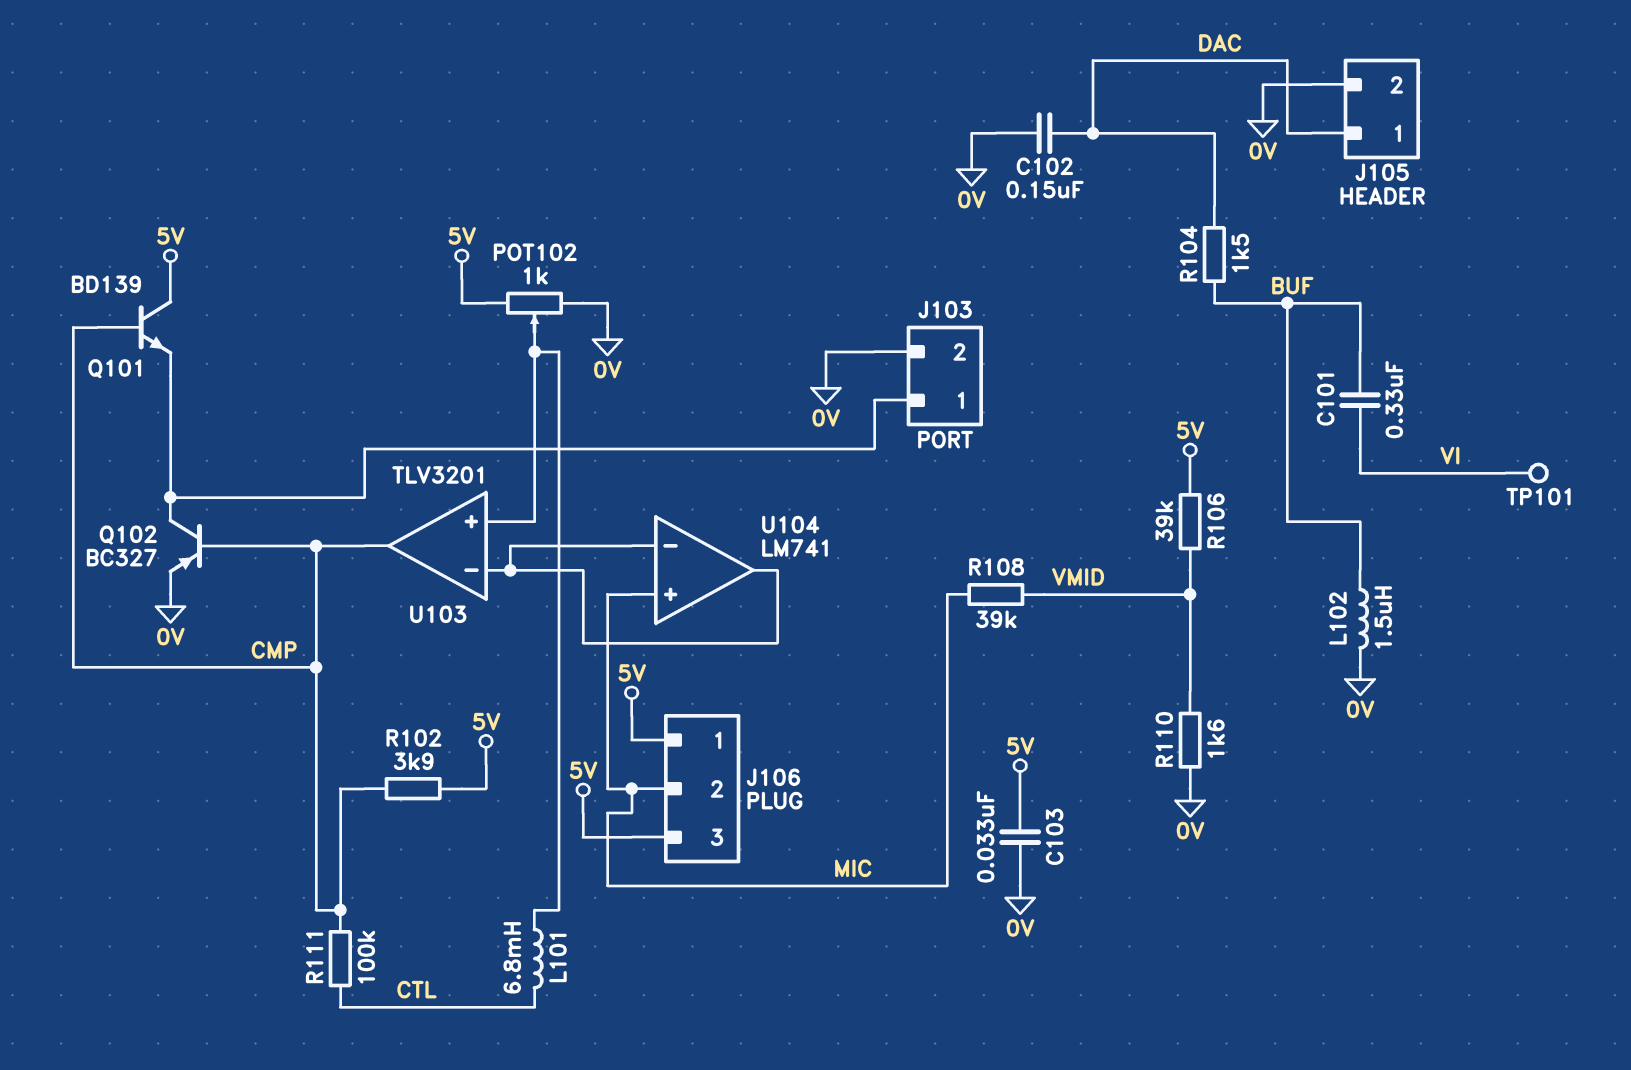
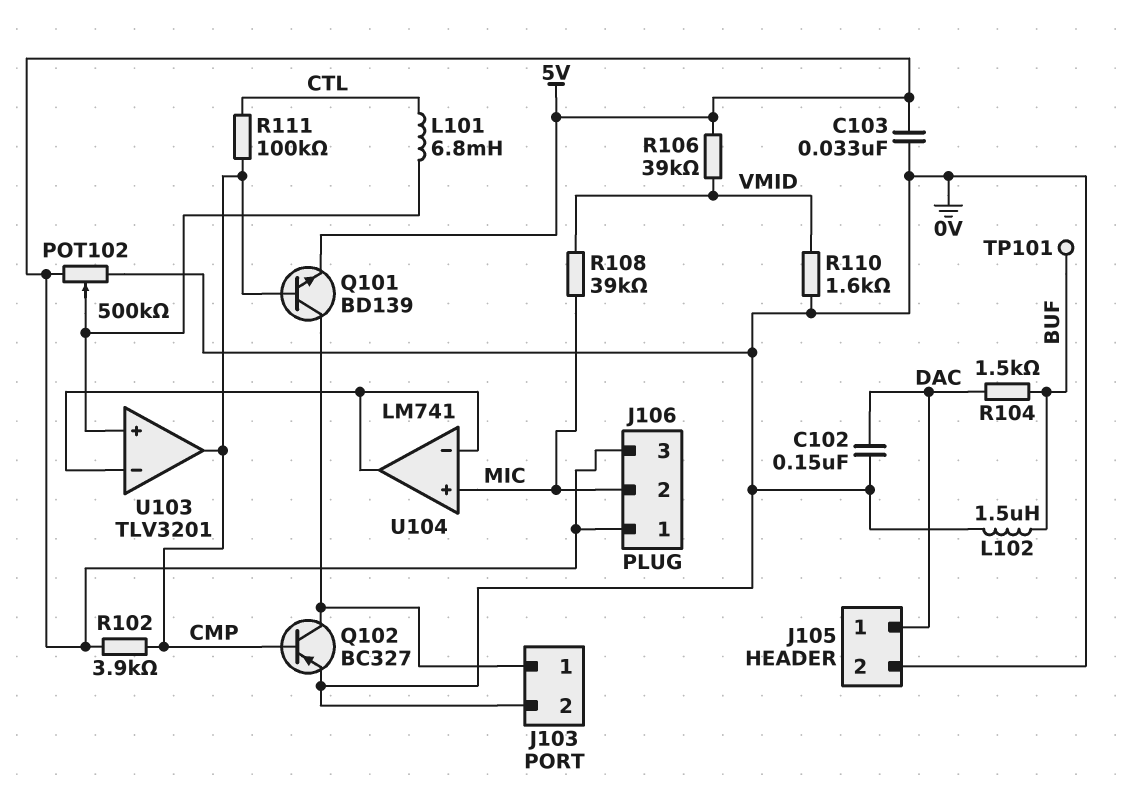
C101: 330nF (BUF, VI) -> none
POT102: 1k (0V, 5V, wiper U103/in+) -> 500k (0V, 5V, wiper U103/in+)
Q101: NPN BD139 (B CMP, C 5V, E J103/1) -> NPN BD139 (B CMP, C J103/1, E 5V)
TP101: test point (VI) -> test point (BUF)

